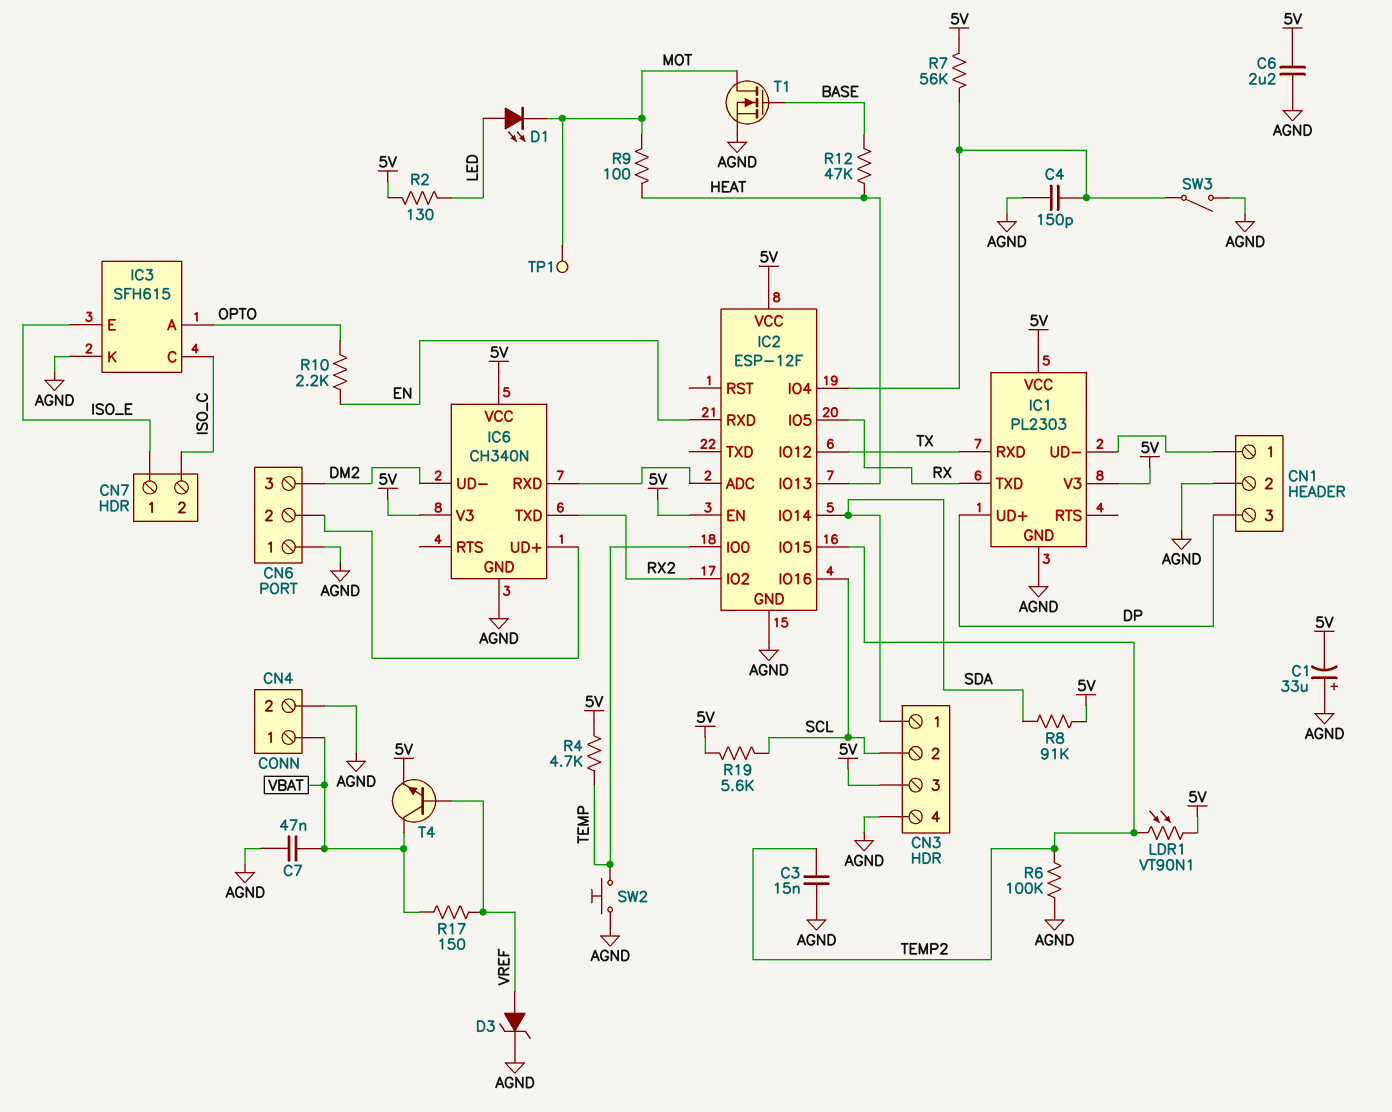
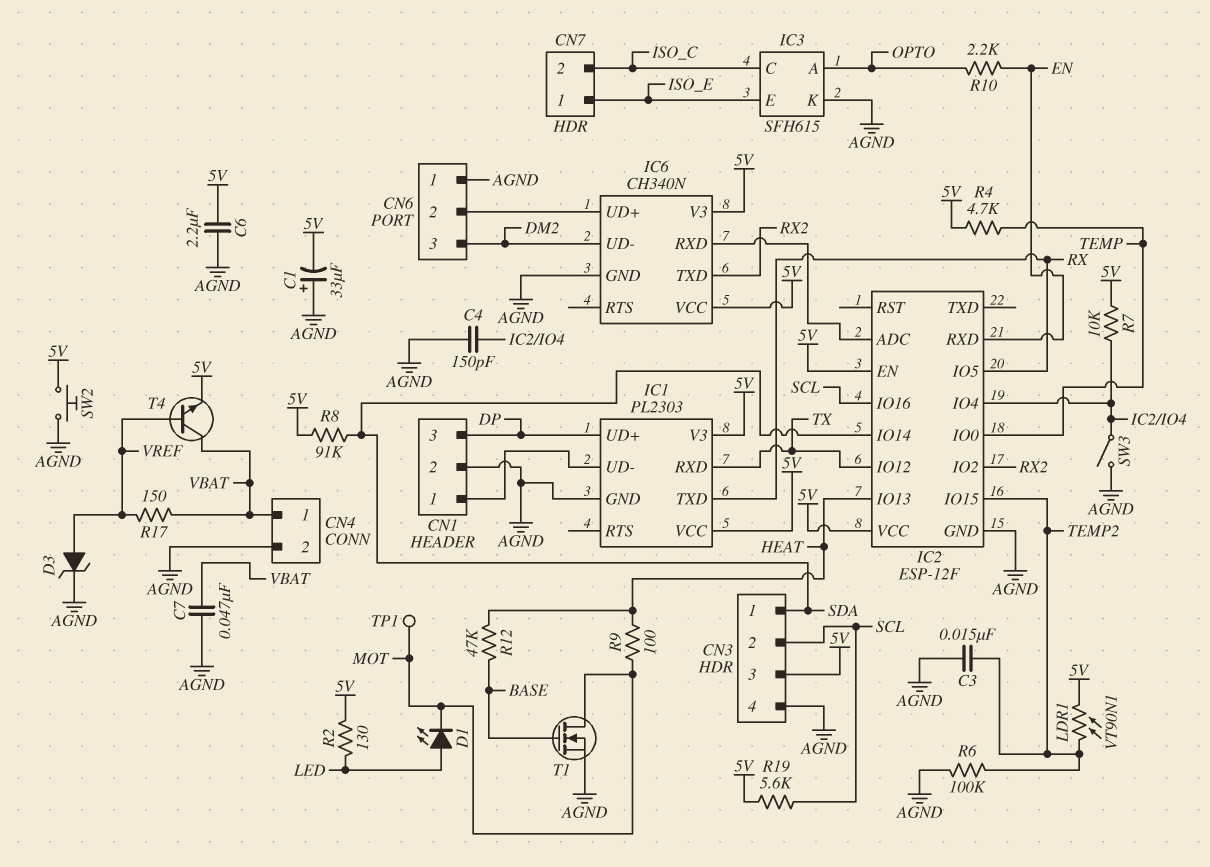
R7: 56k (5V, IC2/IO4) -> 10k (5V, IC2/IO4)
SW2: button (AGND, TEMP) -> button (5V, AGND)

